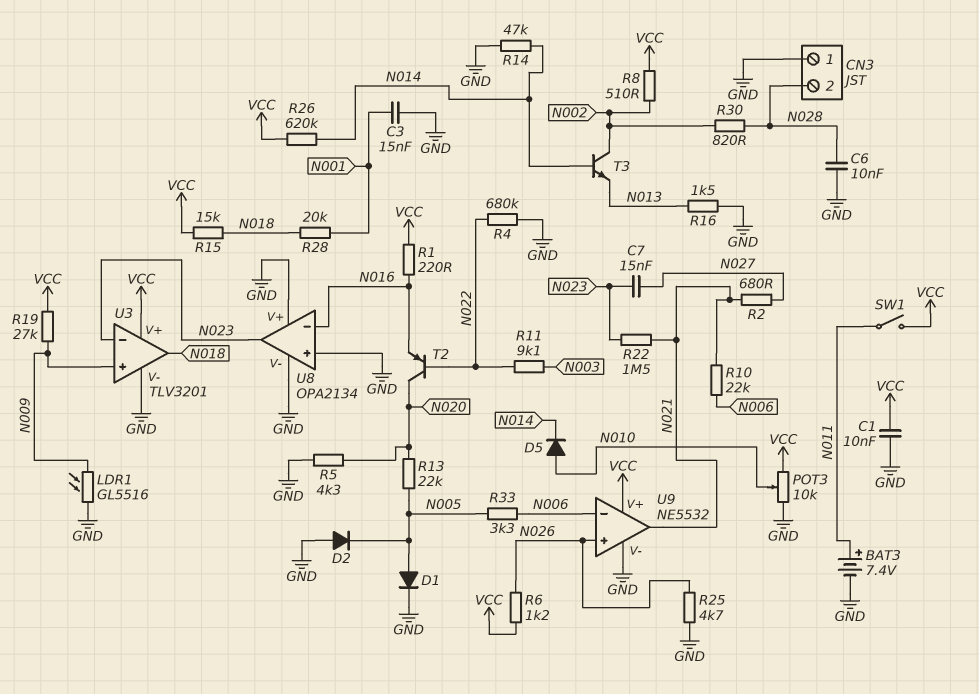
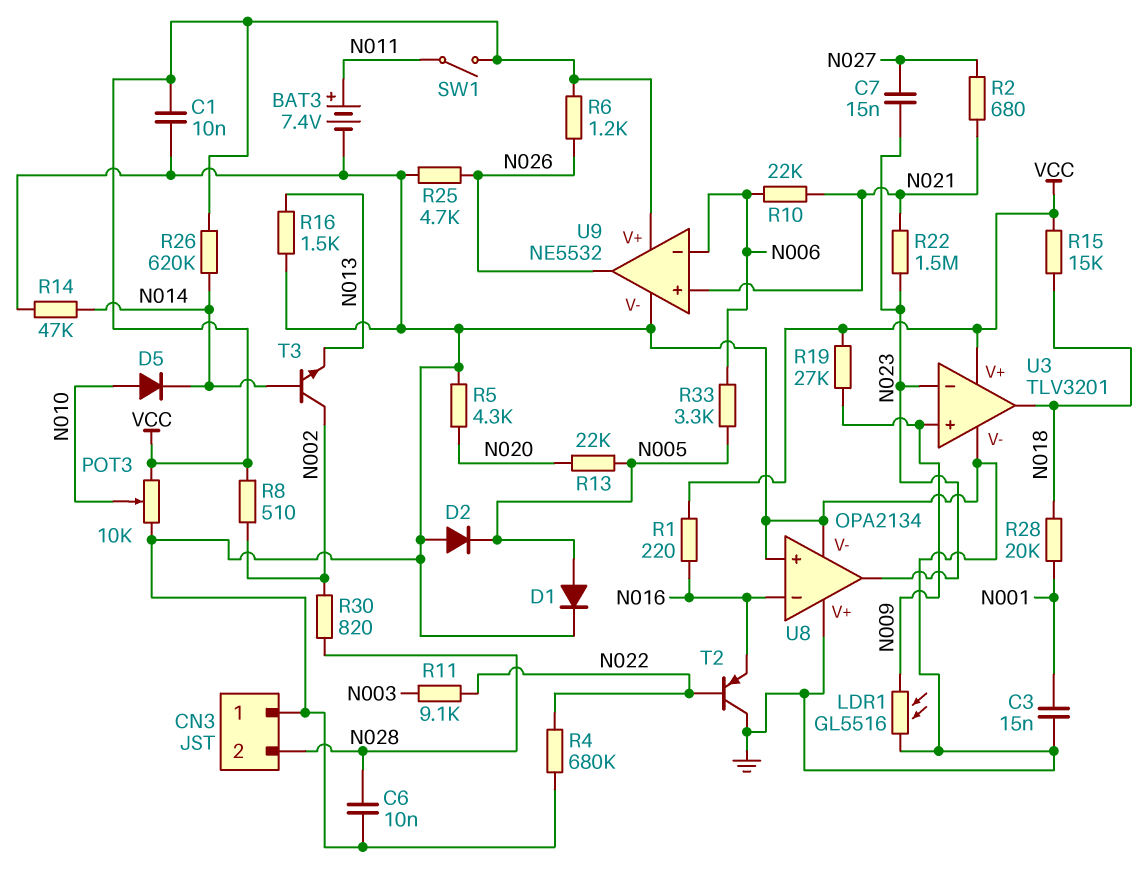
T2: PNP (B N022, C N020, E N016) -> PNP (B N022, C GND, E N016)
U9 pin in+: N026 -> N021
U9 pin out: N021 -> N026

